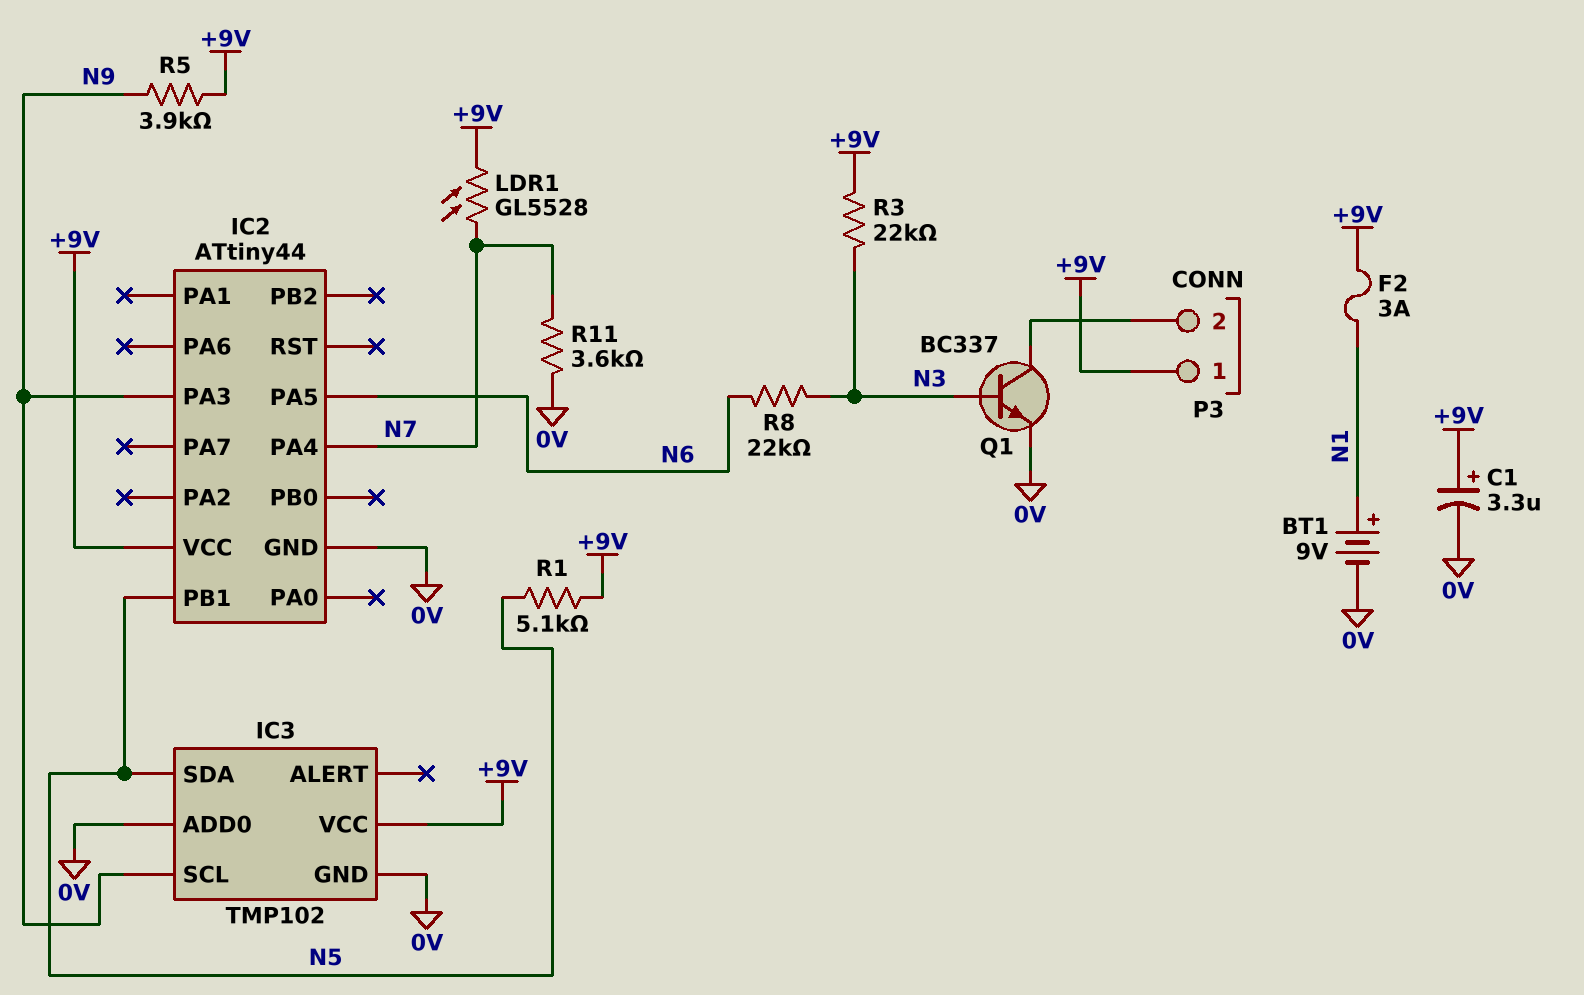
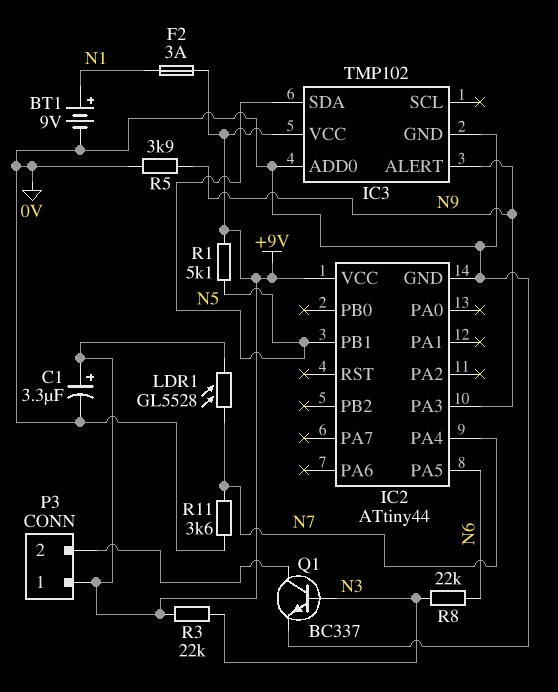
IC3 pin ALERT: none -> N9
IC3 pin SCL: N9 -> none
R5: 3.9k (+9V, N9) -> 3.9k (0V, N9)

